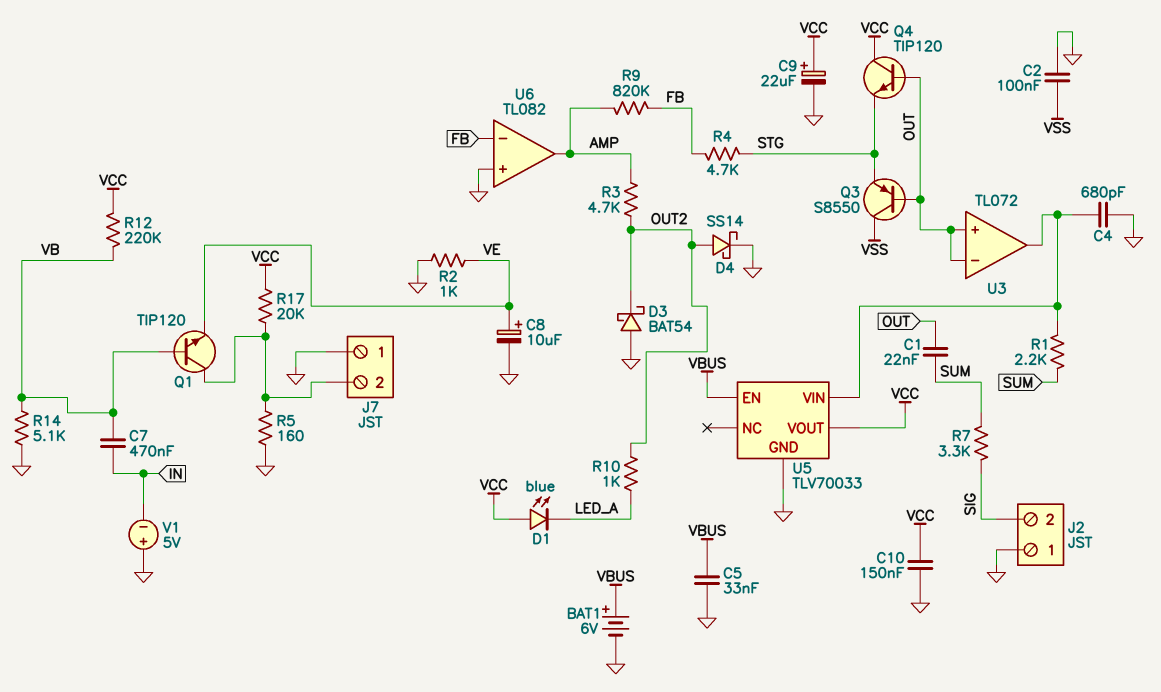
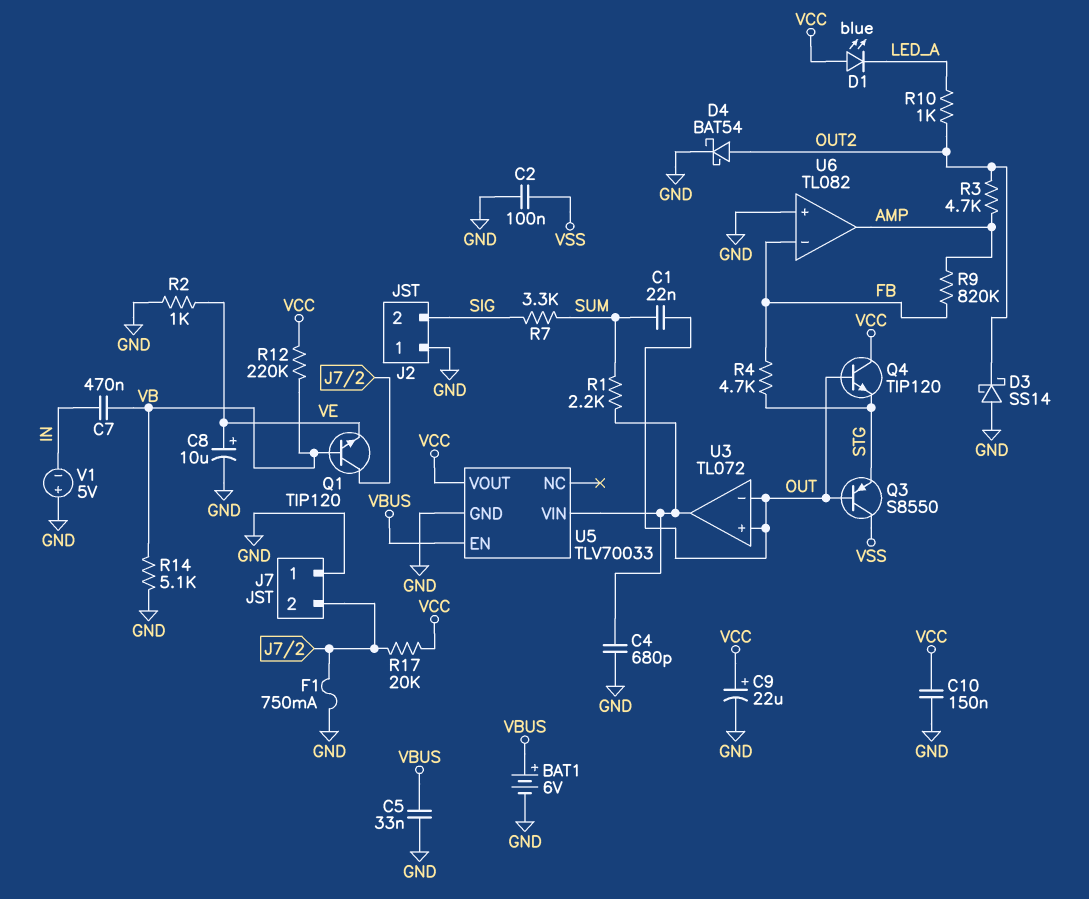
D3: schottky BAT54 (A GND, K OUT2) -> schottky SS14 (A GND, K OUT2)
D4: schottky SS14 (A OUT2, K GND) -> schottky BAT54 (A OUT2, K GND)
F1: none -> 750mA (GND, J7/2)
R5: 160 (GND, J7/2) -> none

